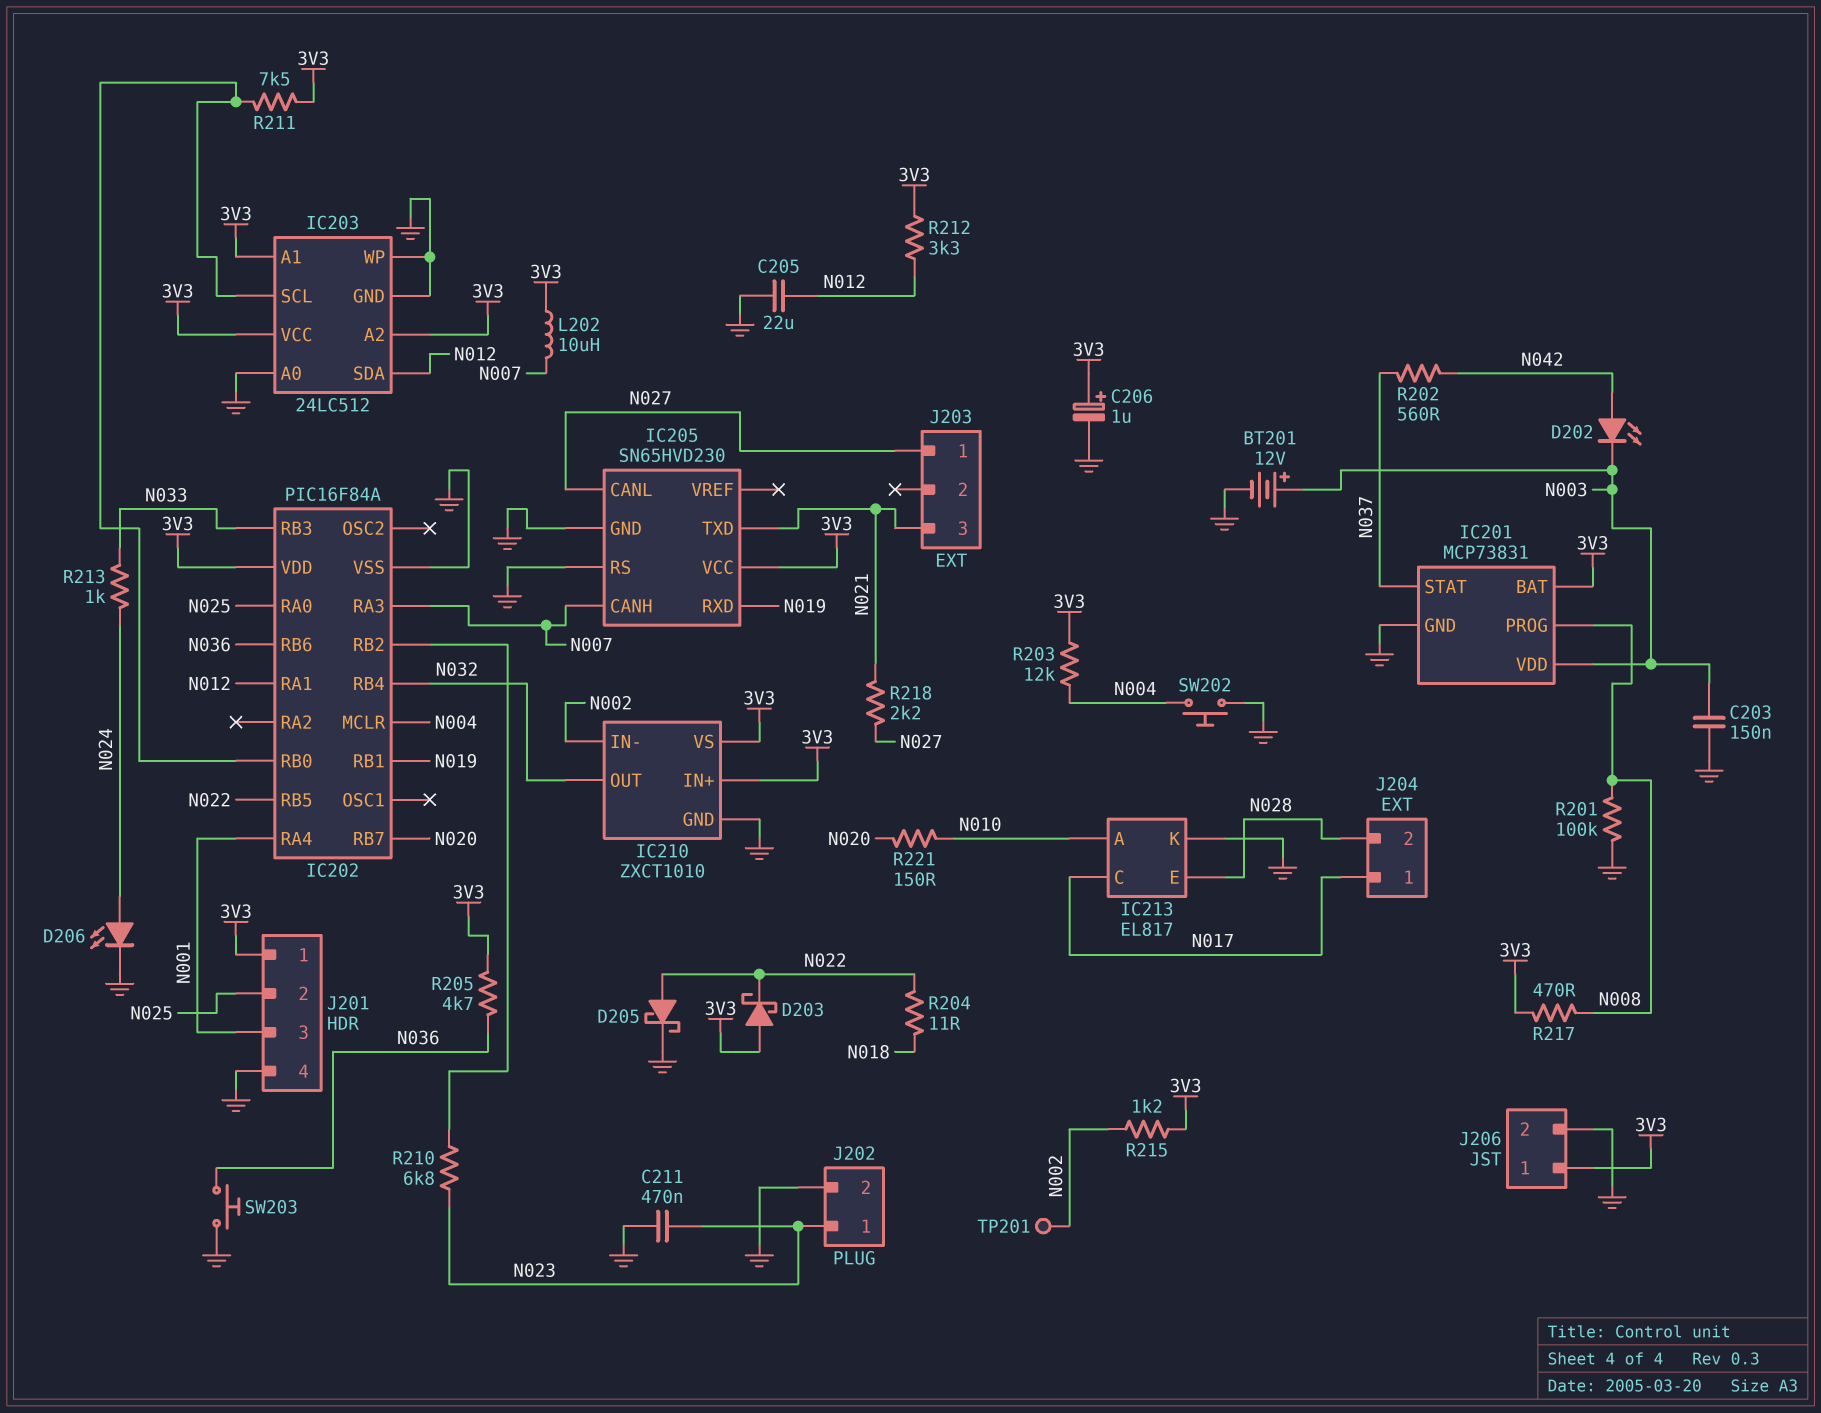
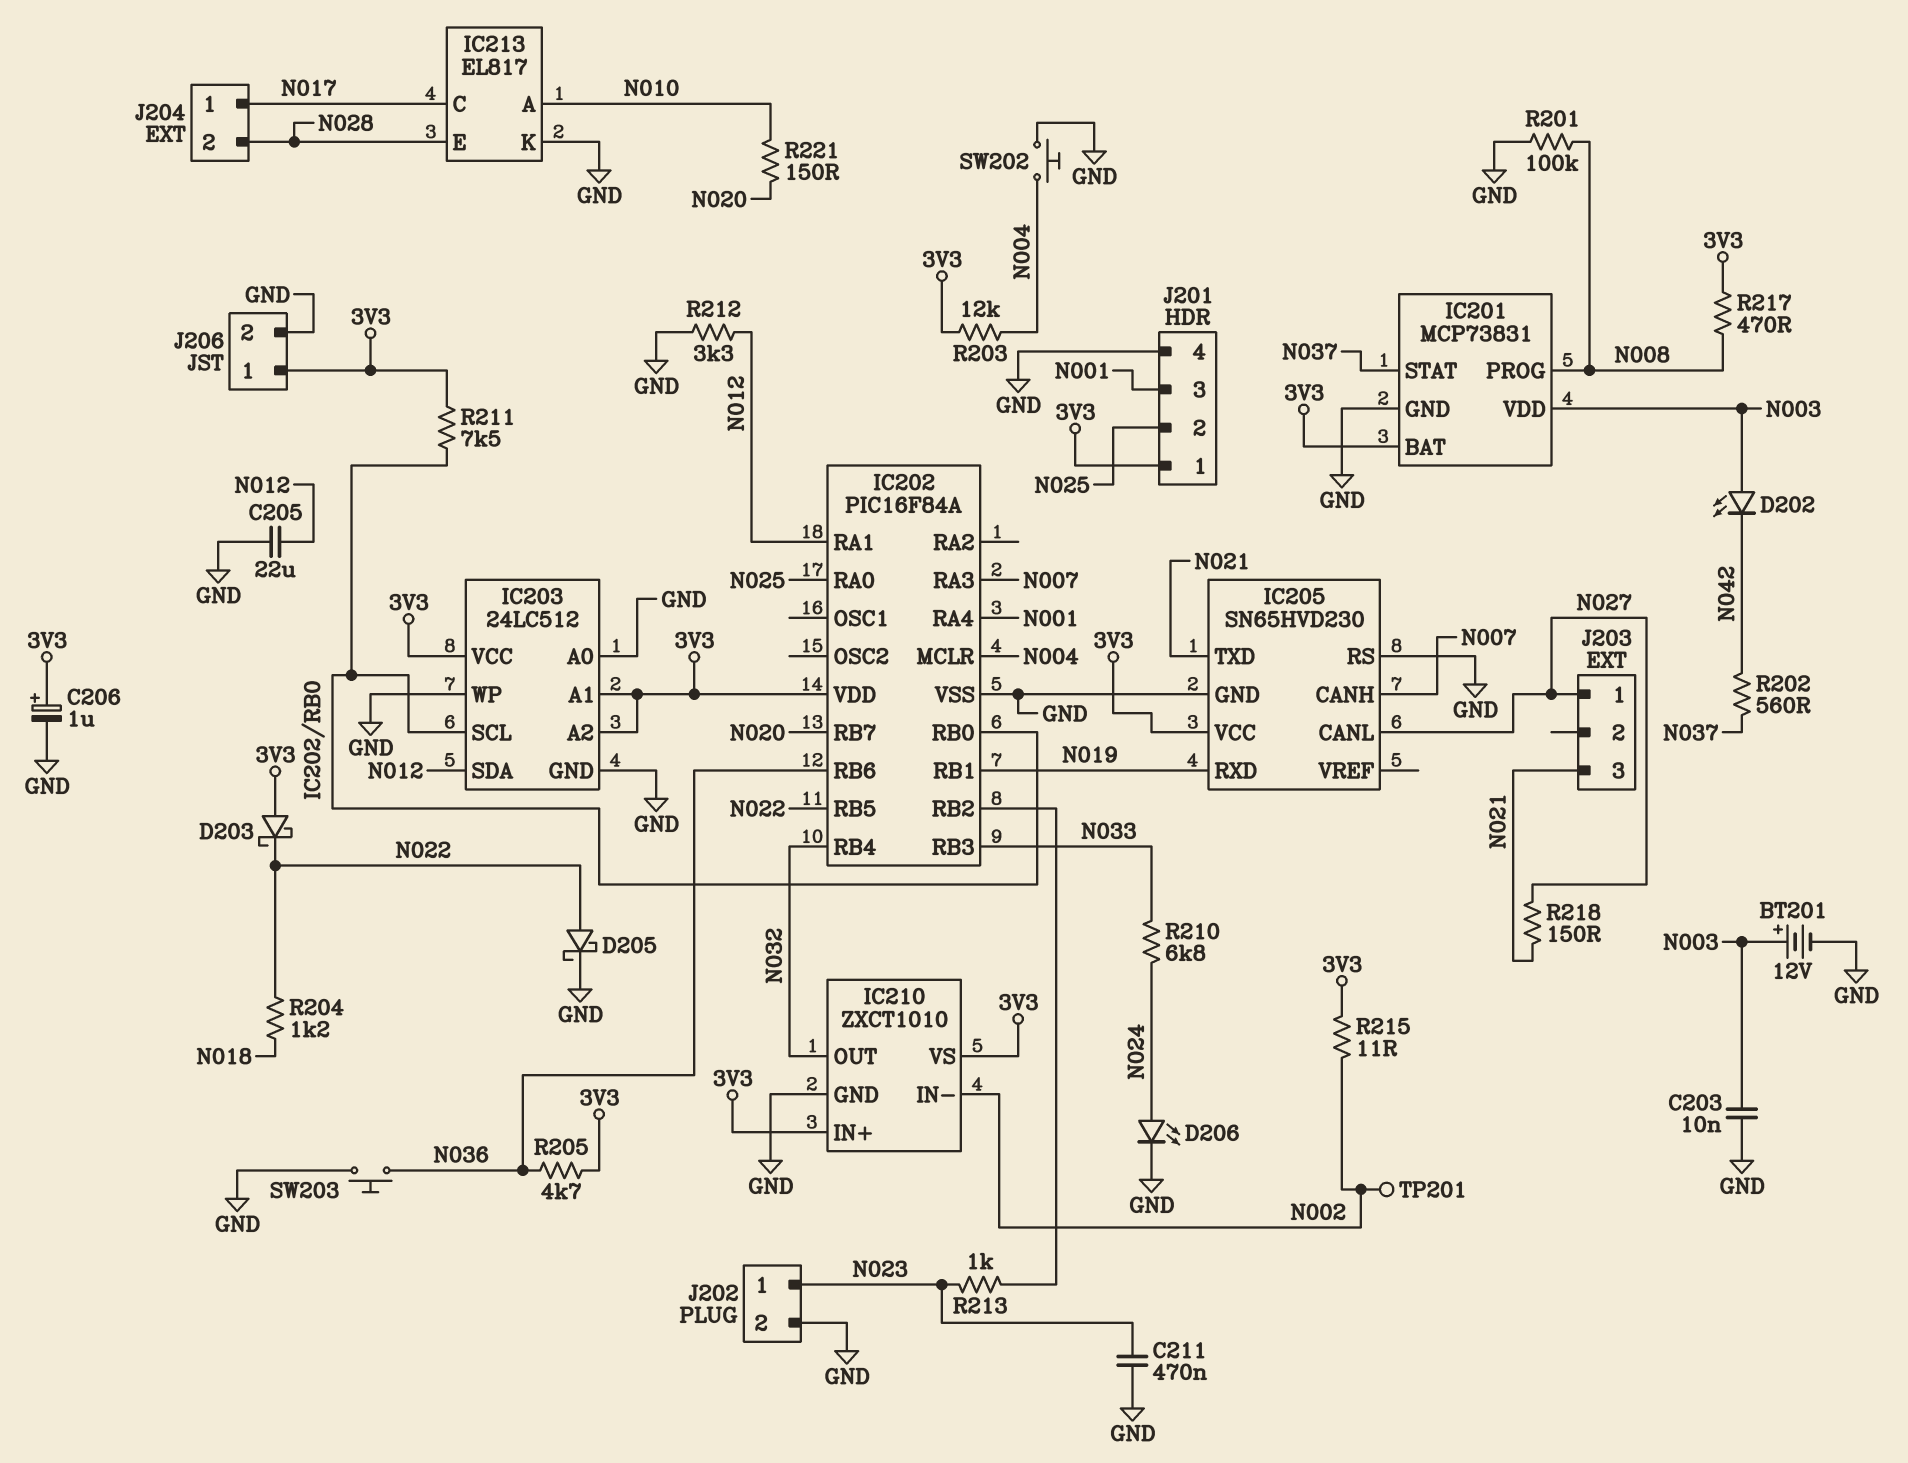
C203: 150nF (GND, N003) -> 10nF (GND, N003)
D202: LED (A N042, K N003) -> LED (A N003, K N042)
L202: 10uH (3V3, N007) -> none
R204: 11 (N018, N022) -> 1.2k (N018, N022)
R210: 6.8k (IC202/RB2, N023) -> 6.8k (N024, N033)
R212: 3.3k (3V3, N012) -> 3.3k (GND, N012)
R213: 1k (N024, N033) -> 1k (IC202/RB2, N023)
R215: 1.2k (3V3, N002) -> 11 (3V3, N002)
R218: 2.2k (N021, N027) -> 150 (N021, N027)

